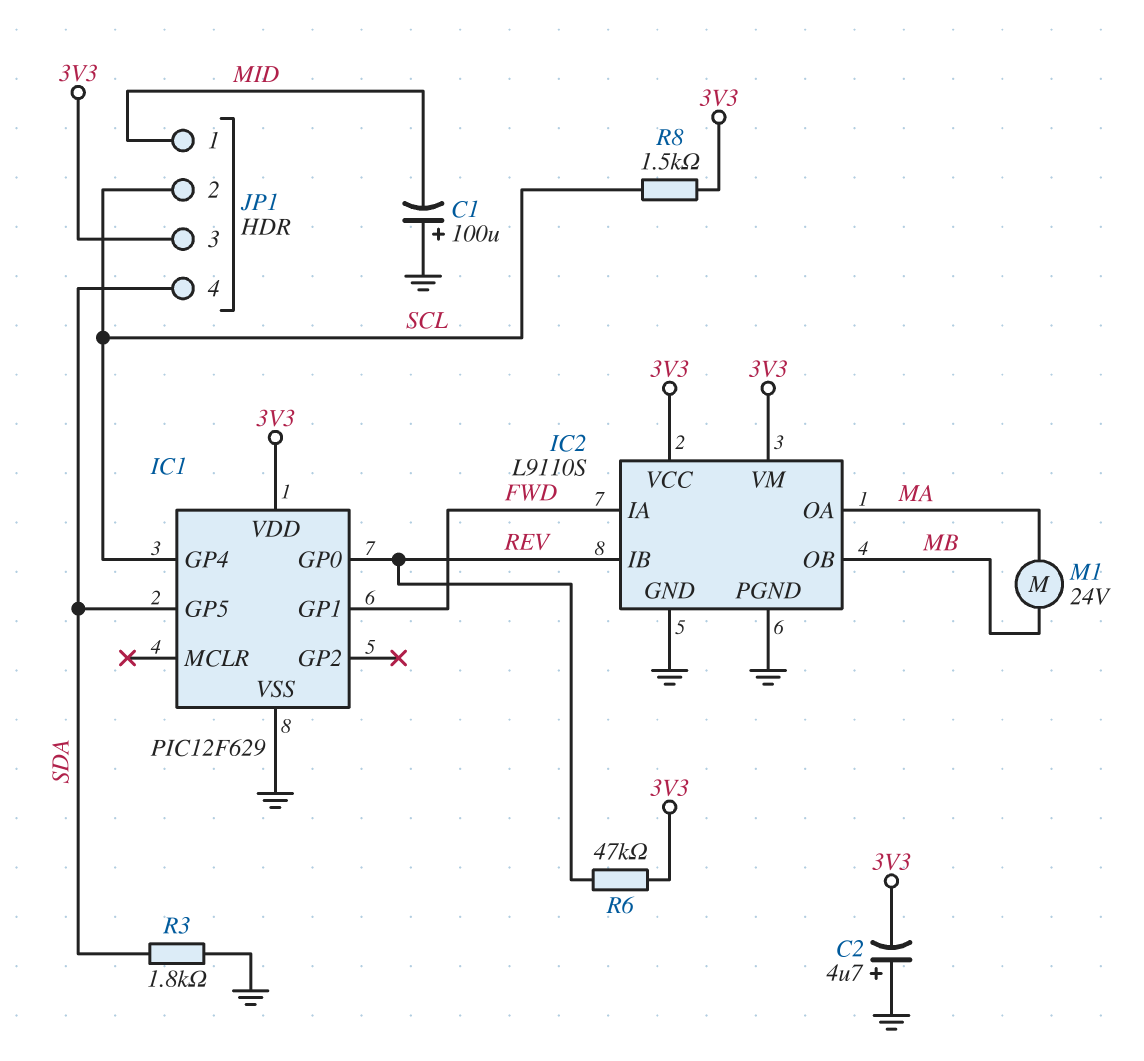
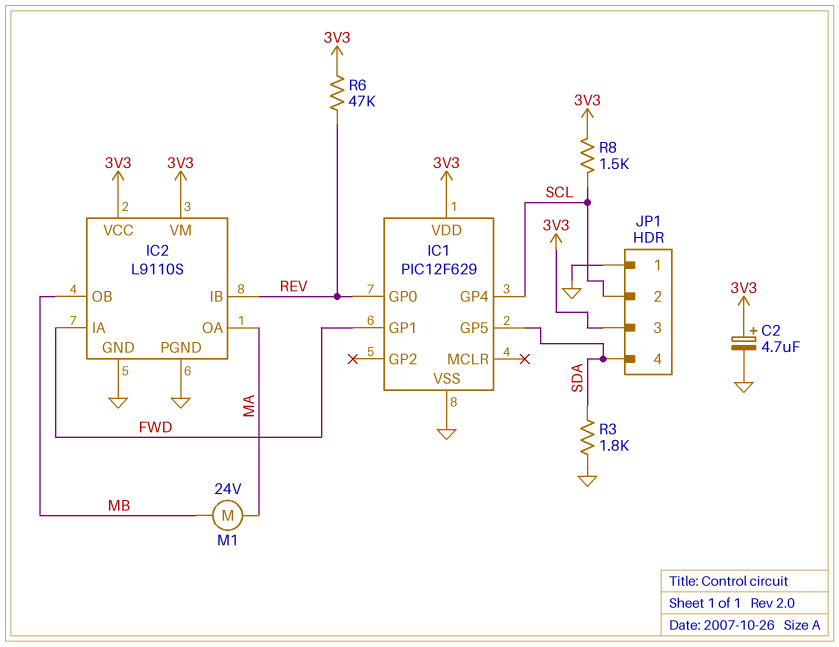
C1: 100uF (plus GND, minus MID) -> none
C2: 4.7uF (plus GND, minus 3V3) -> 4.7uF (plus 3V3, minus GND)
JP1 pin 1: MID -> GND

